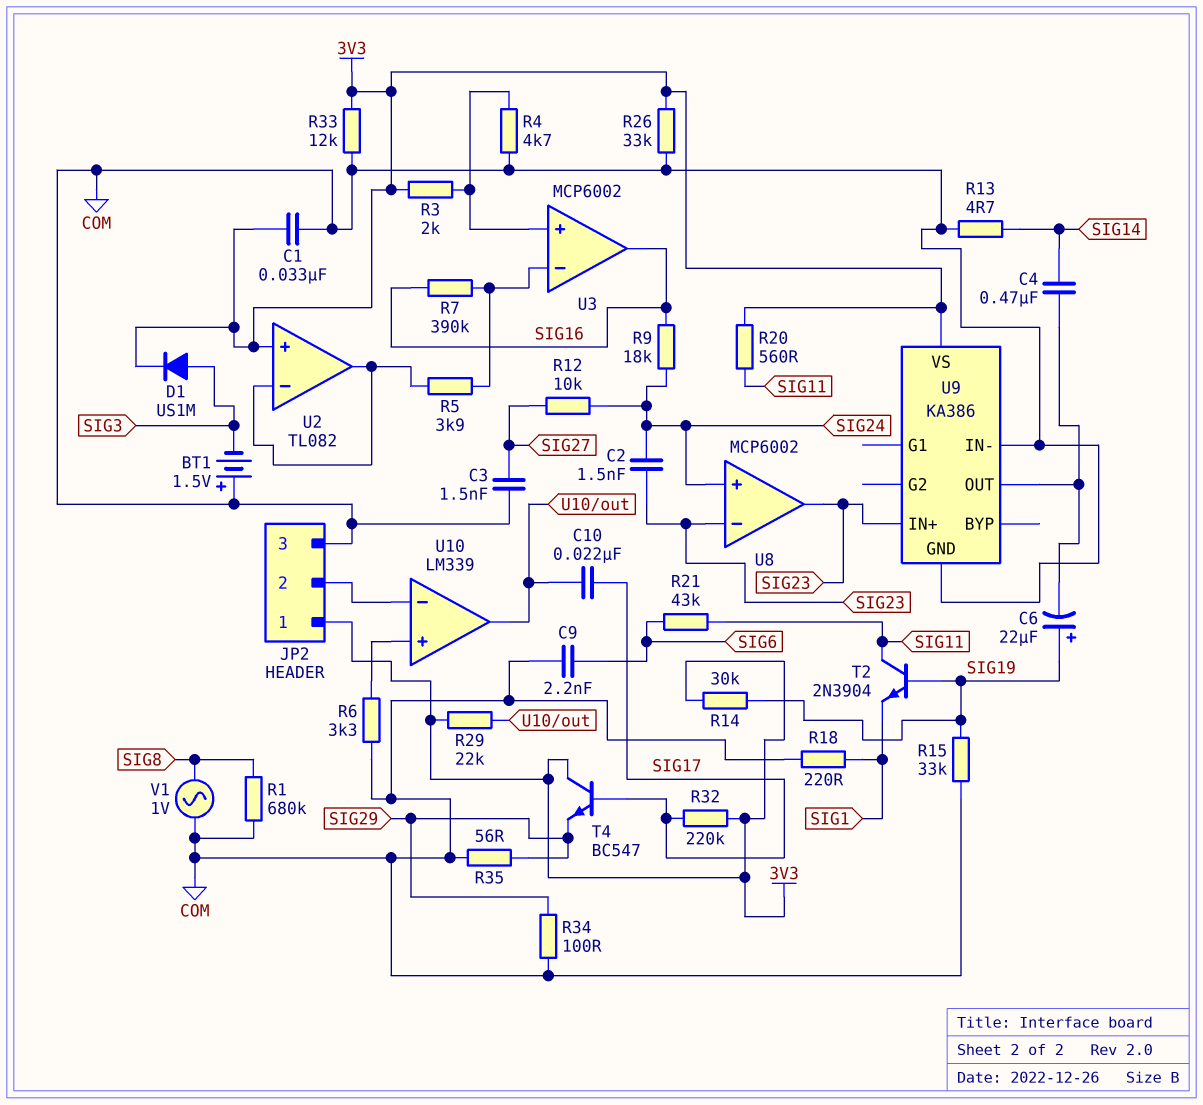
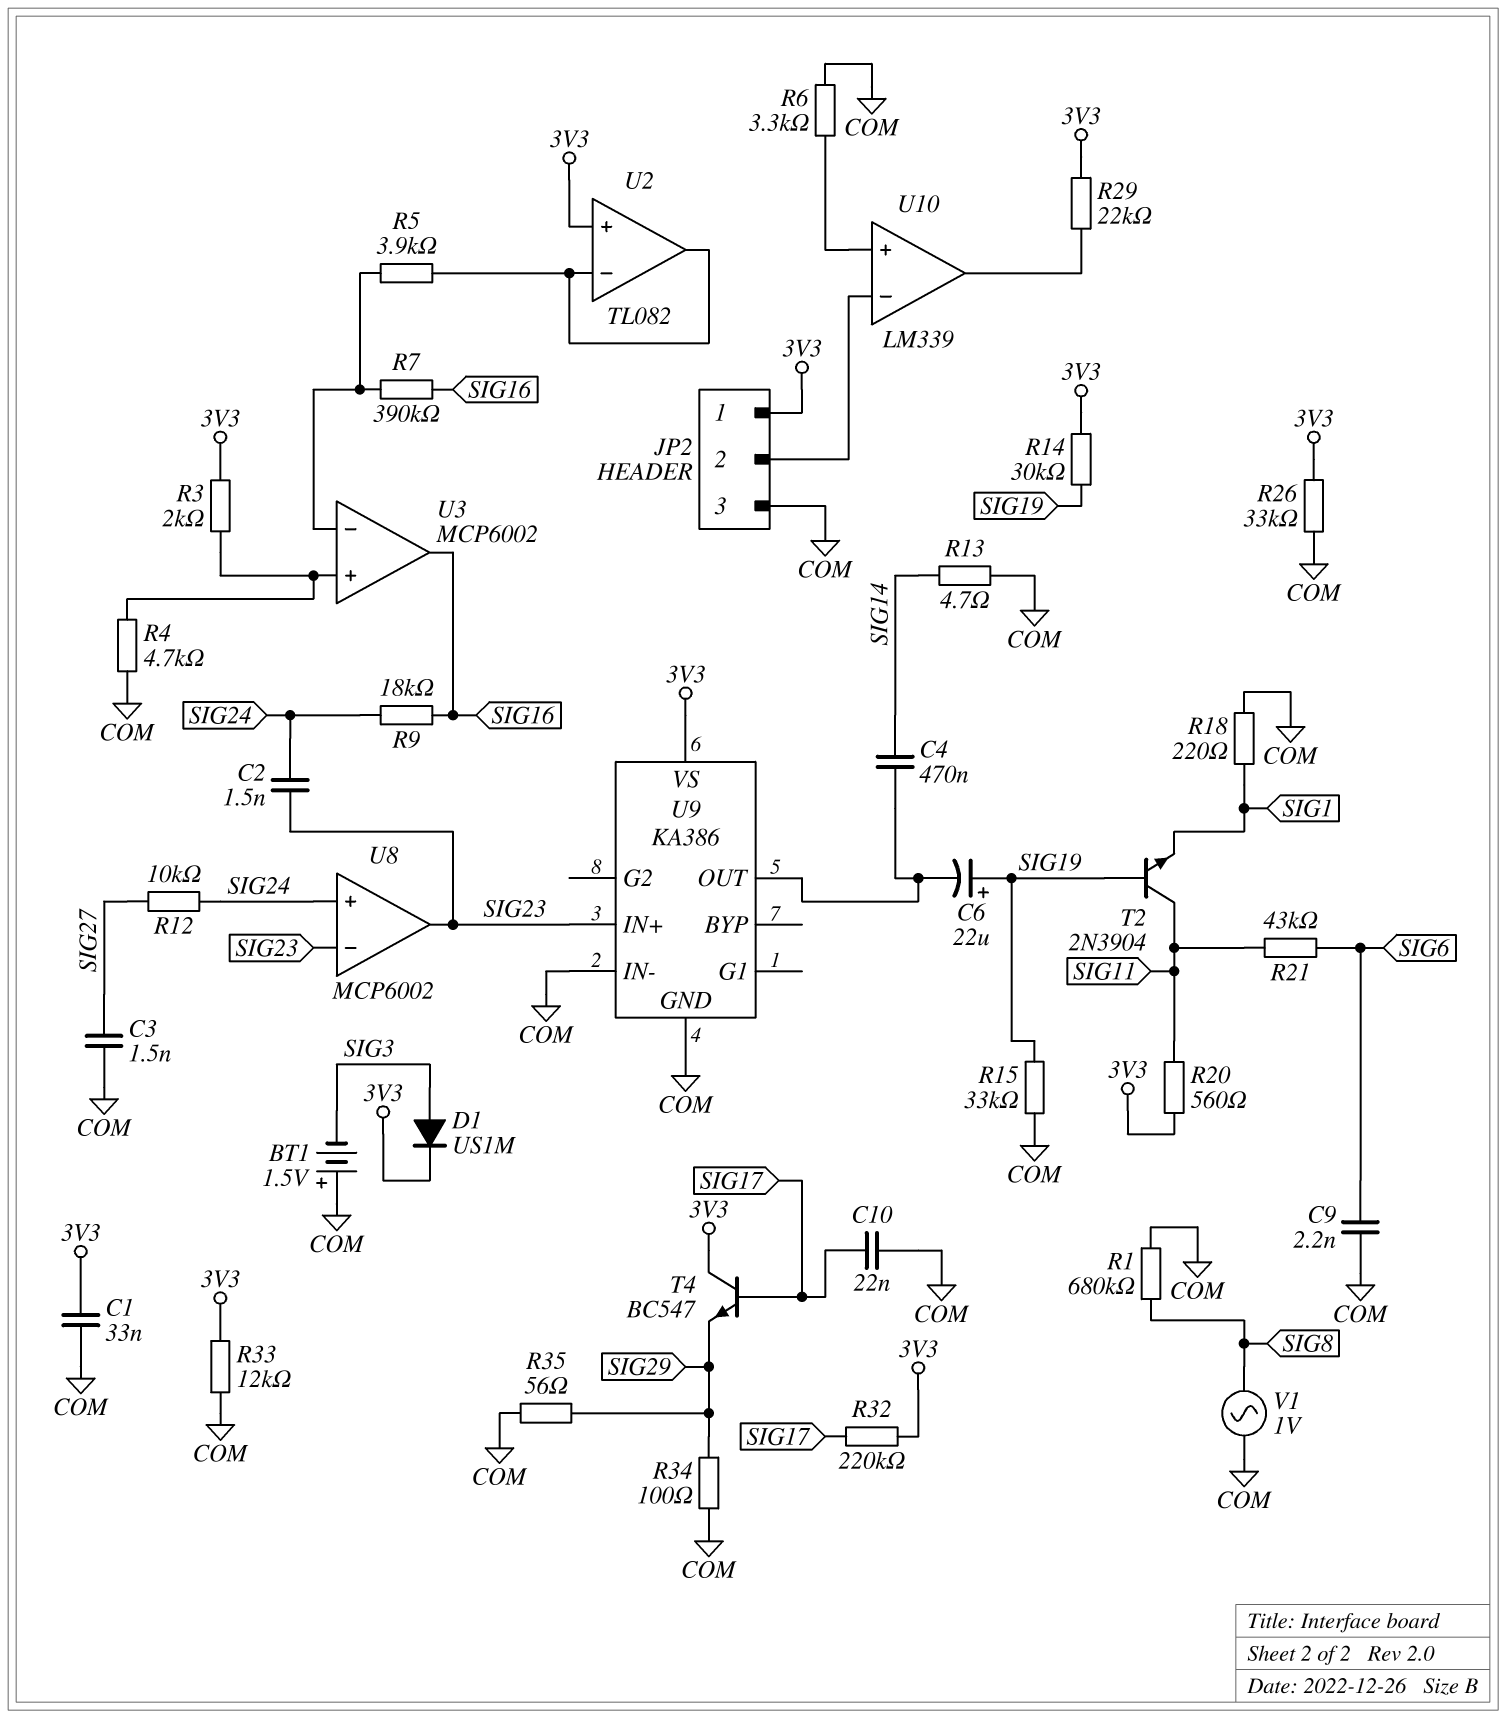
C10: 22nF (SIG17, U10/out) -> 22nF (COM, SIG17)

